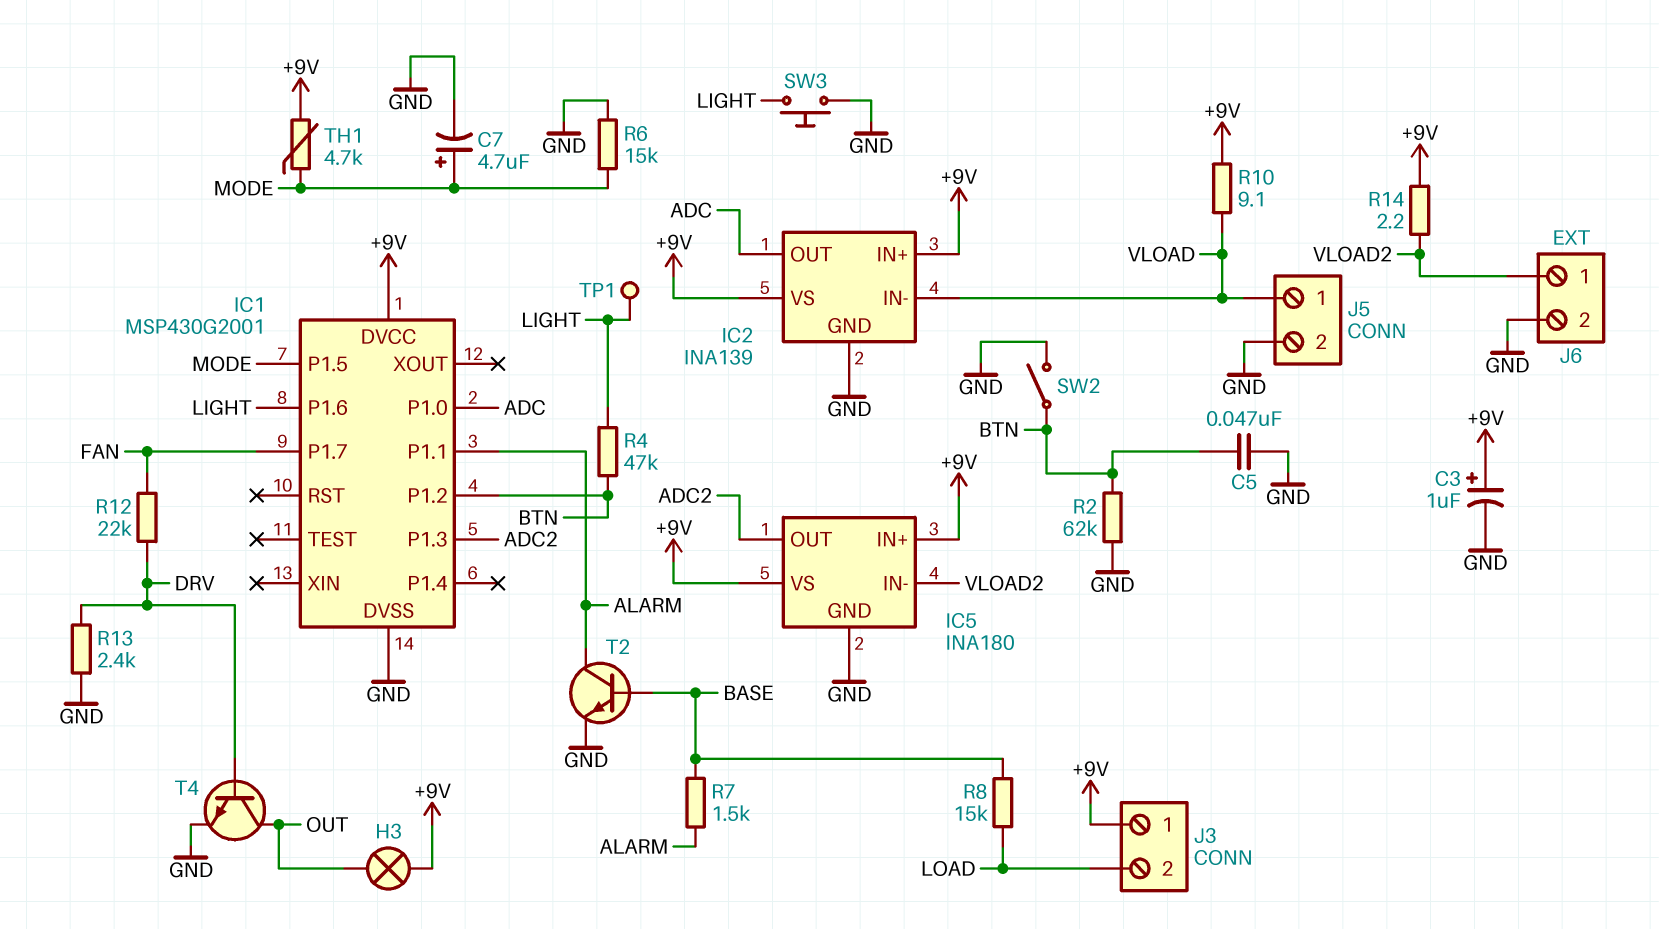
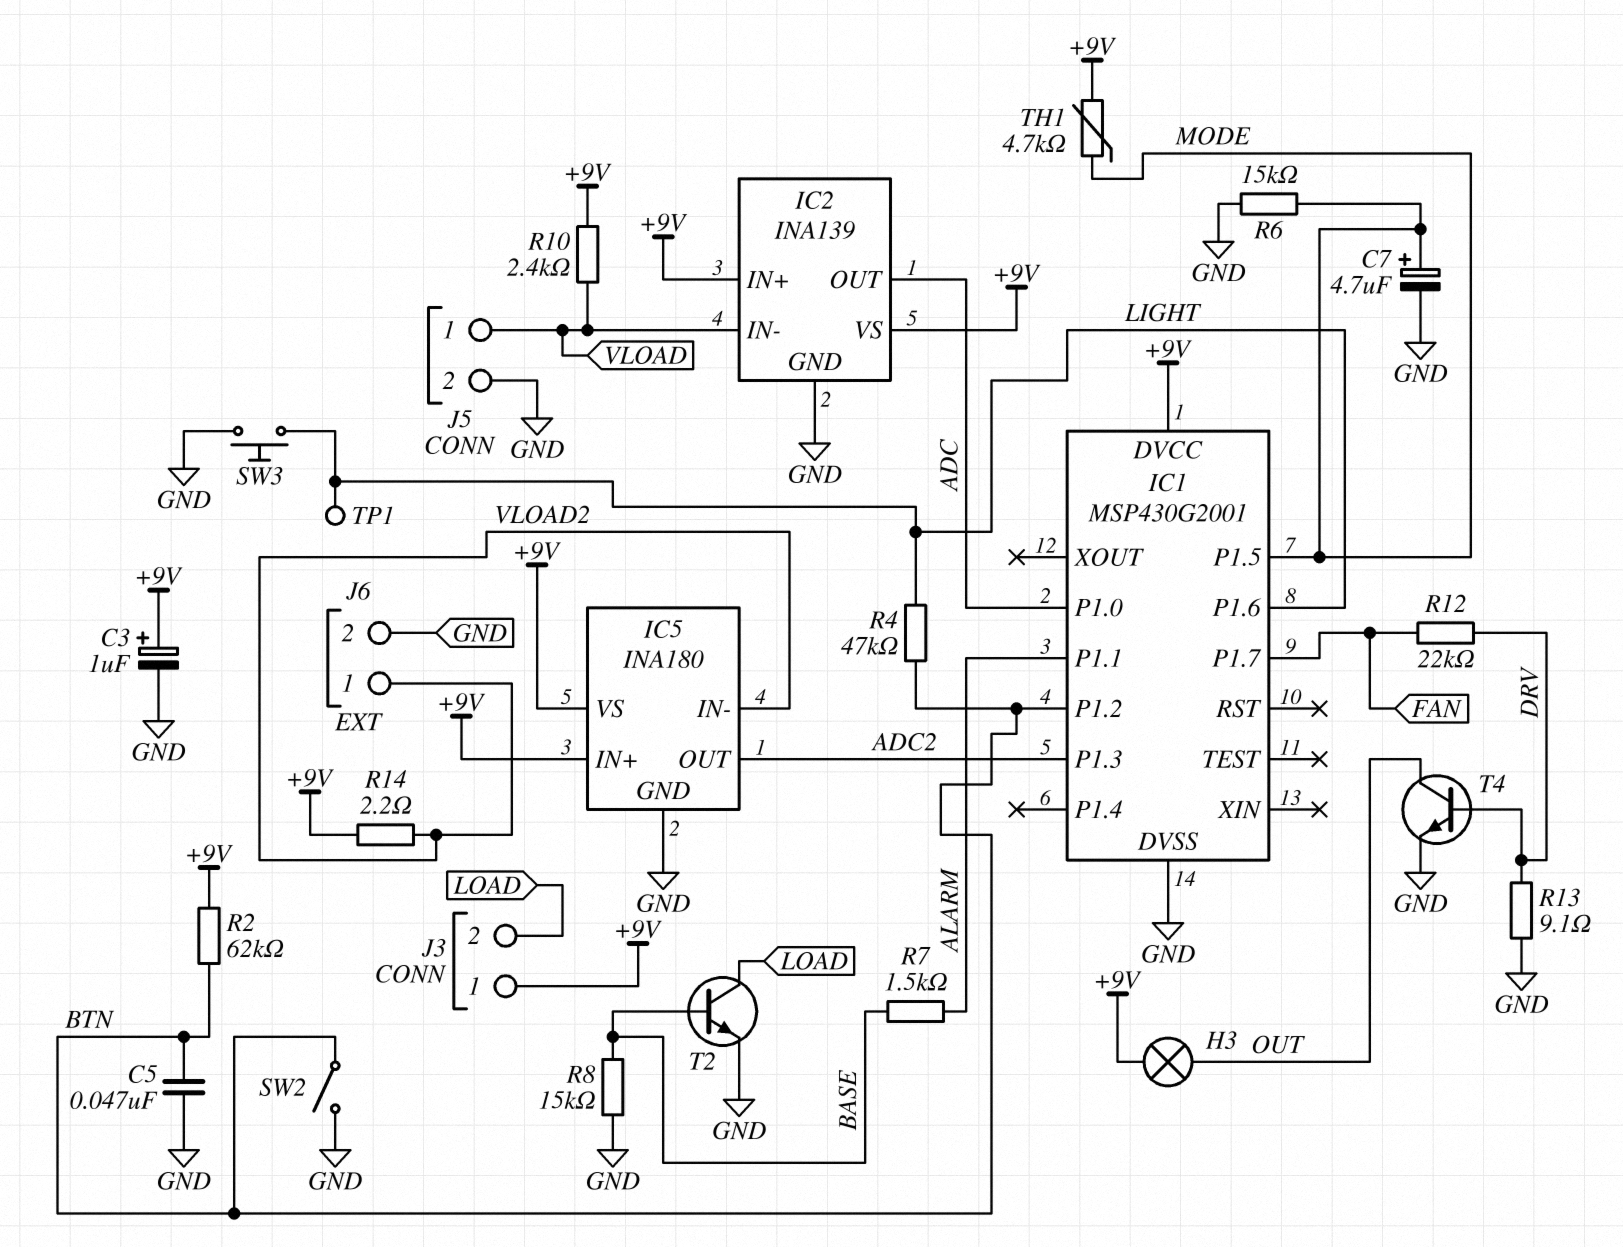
R2: 62k (BTN, GND) -> 62k (+9V, BTN)
R8: 15k (BASE, LOAD) -> 15k (BASE, GND)
R10: 9.1 (+9V, VLOAD) -> 2.4k (+9V, VLOAD)
R13: 2.4k (DRV, GND) -> 9.1 (DRV, GND)
T2: NPN (B BASE, C ALARM, E GND) -> NPN (B BASE, C LOAD, E GND)

